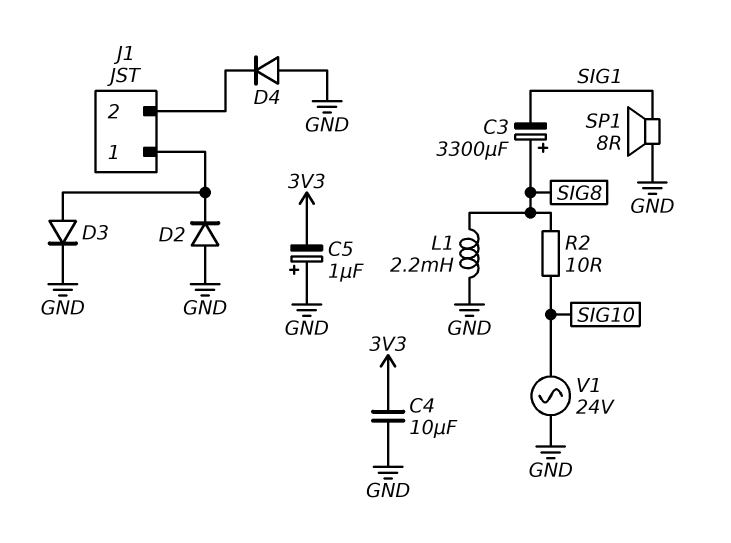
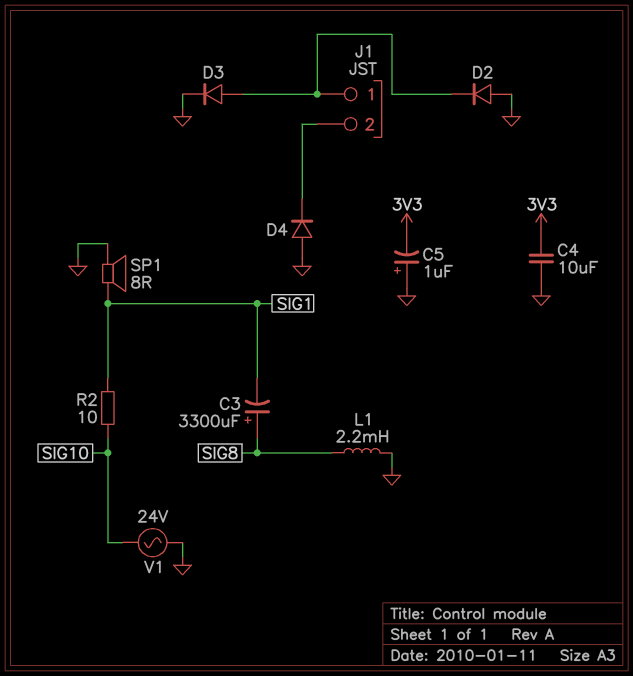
R2: 10 (SIG8, SIG10) -> 10 (SIG1, SIG10)

